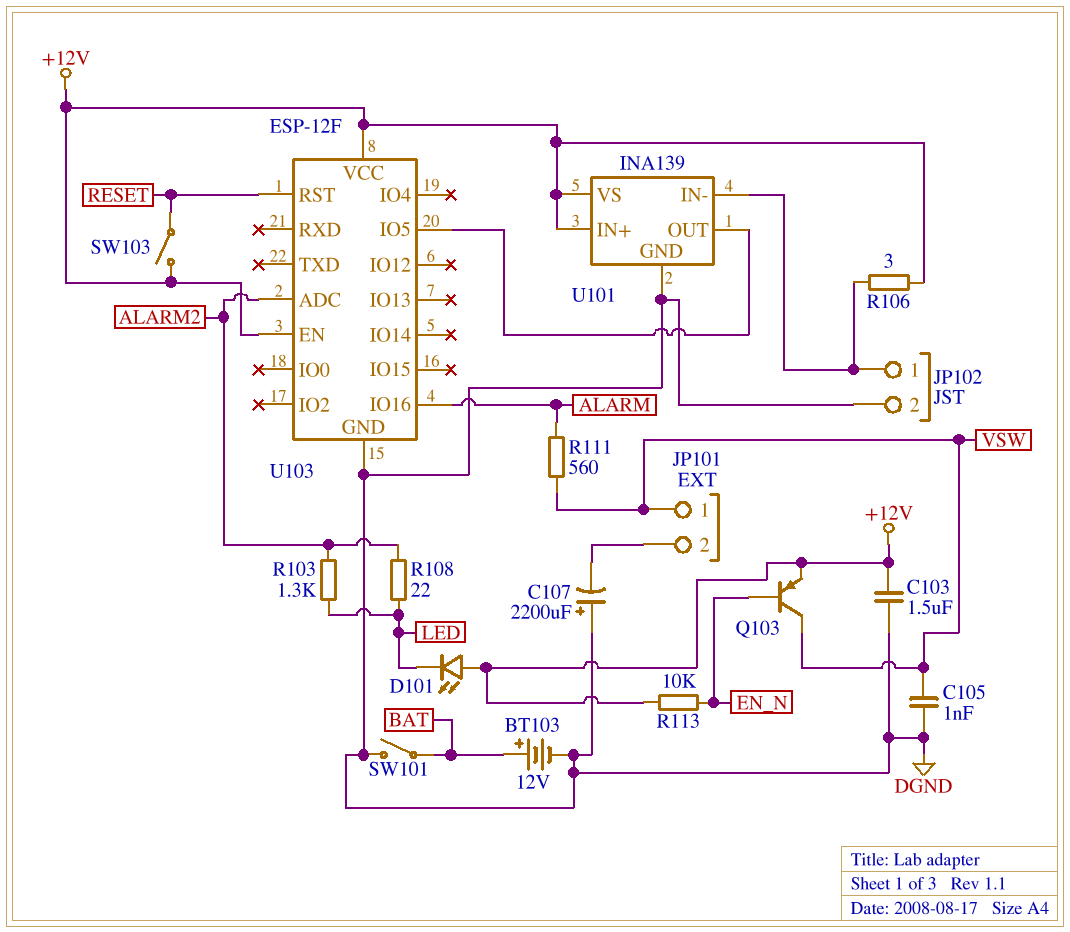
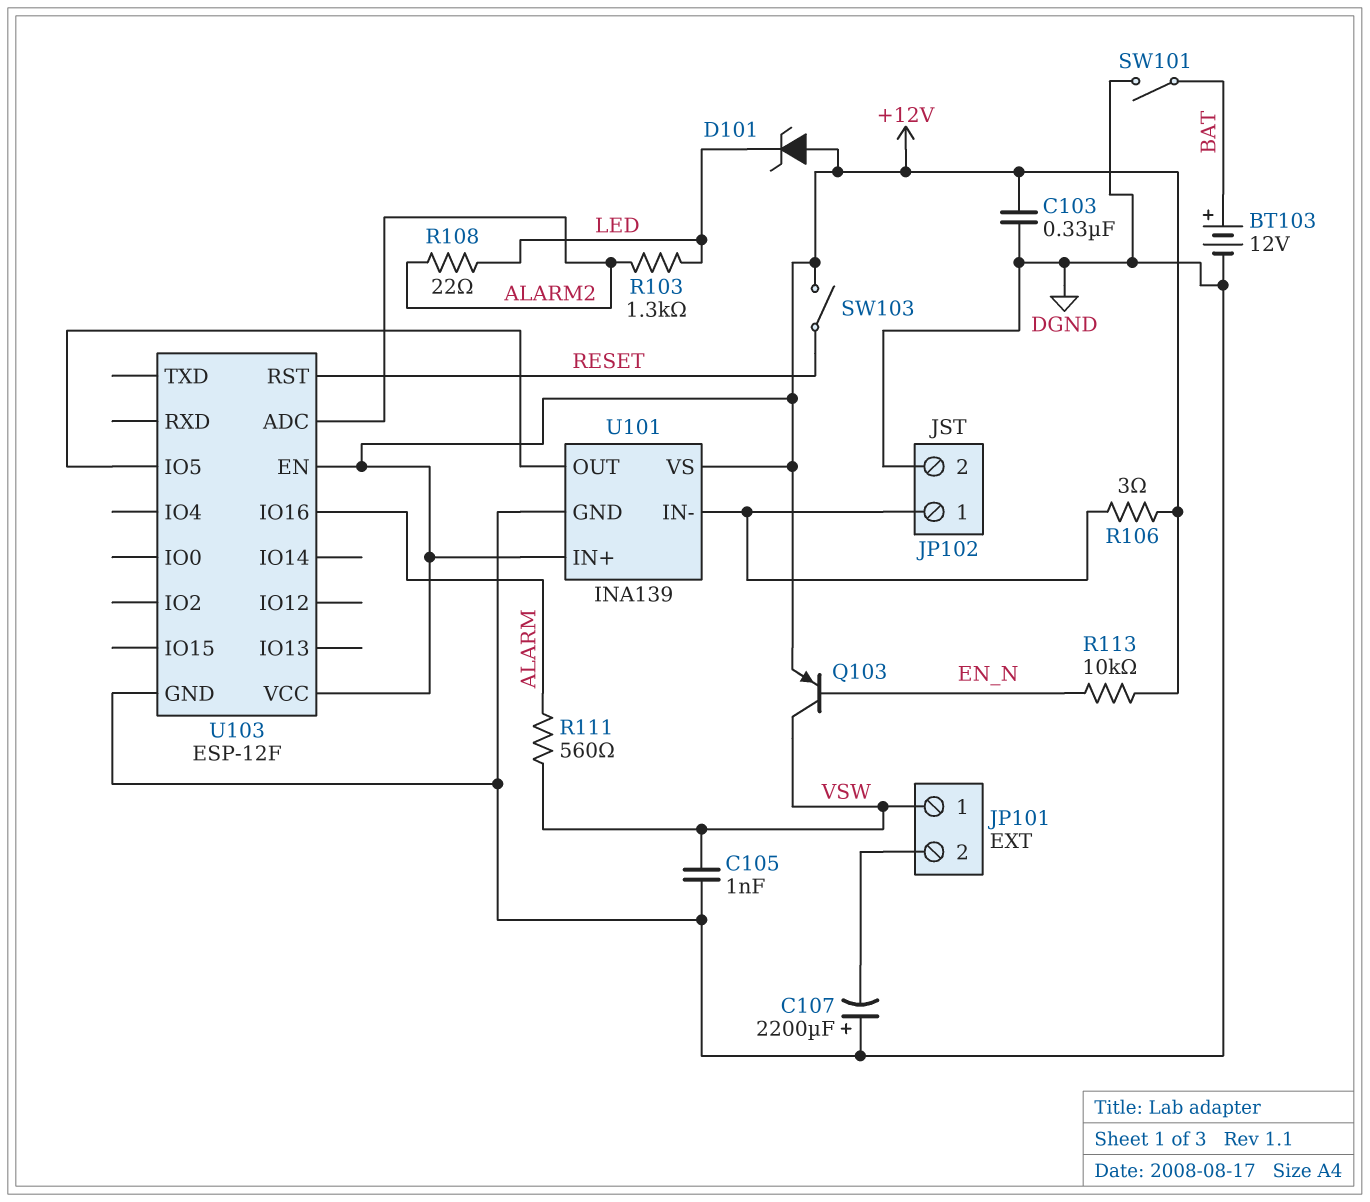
C103: 1.5uF (+12V, DGND) -> 330nF (+12V, DGND)
D101: LED (A +12V, K LED) -> zener (A +12V, K LED)

